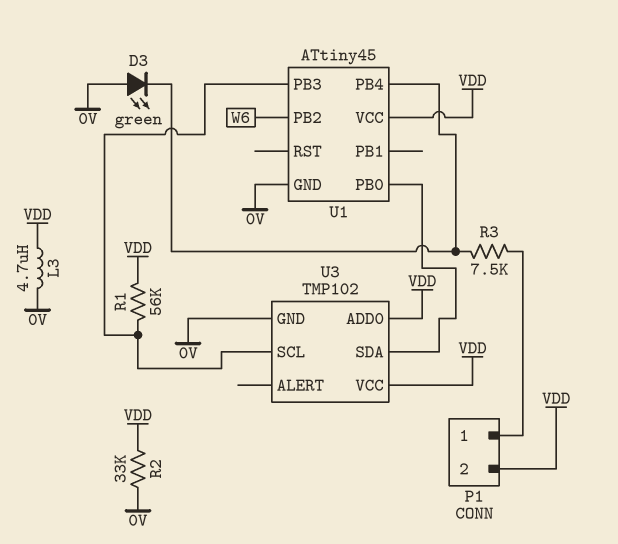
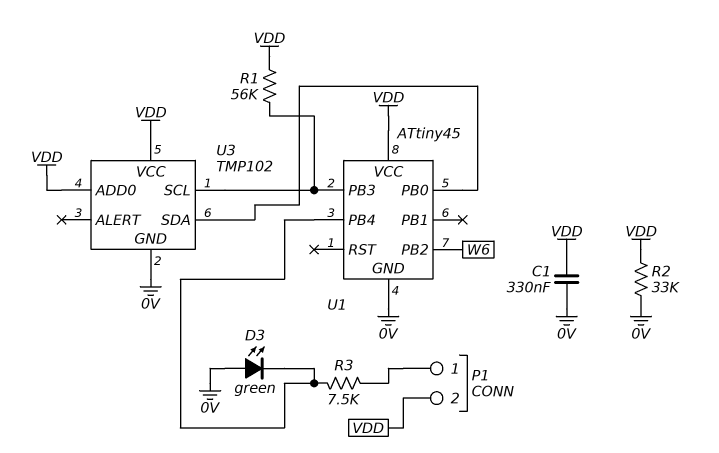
C1: none -> 330nF (0V, VDD)
L3: 4.7uH (0V, VDD) -> none

